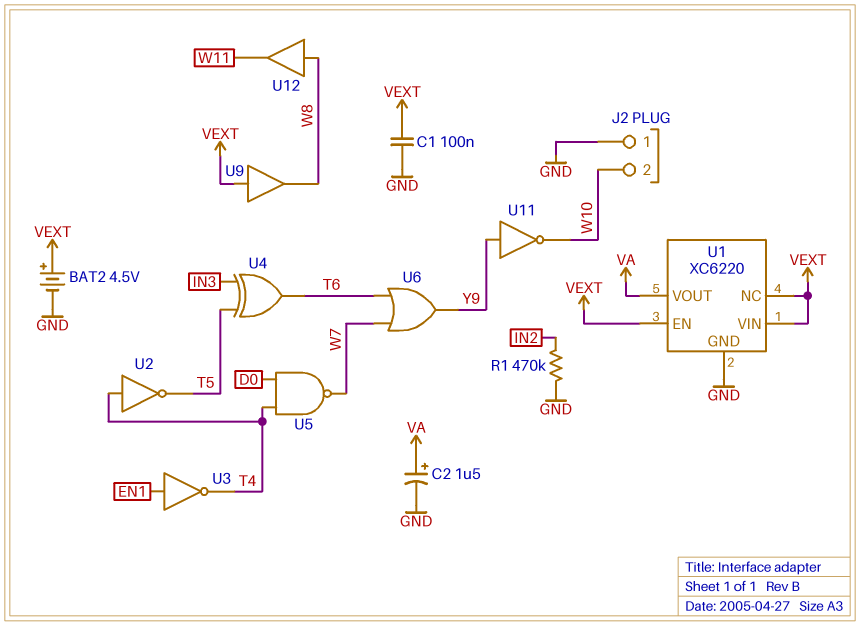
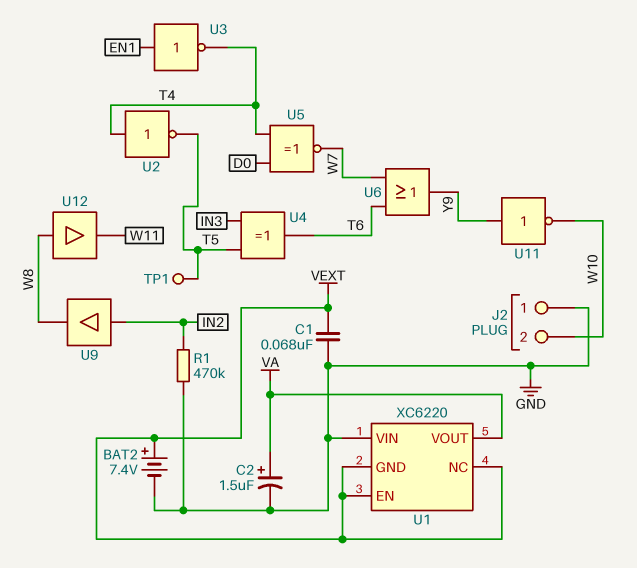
BAT2: 4.5V (plus VEXT, minus GND) -> 7.4V (plus VEXT, minus GND)
C1: 100nF (GND, VEXT) -> 68nF (GND, VEXT)
TP1: none -> test point (T5)
U1 pin GND: GND -> VEXT
U1 pin VIN: VEXT -> GND
U5: NAND (in D0, in T4, out W7) -> XNOR (in D0, in T4, out W7)
U9: buffer (in VEXT, out W8) -> buffer (in IN2, out W8)

